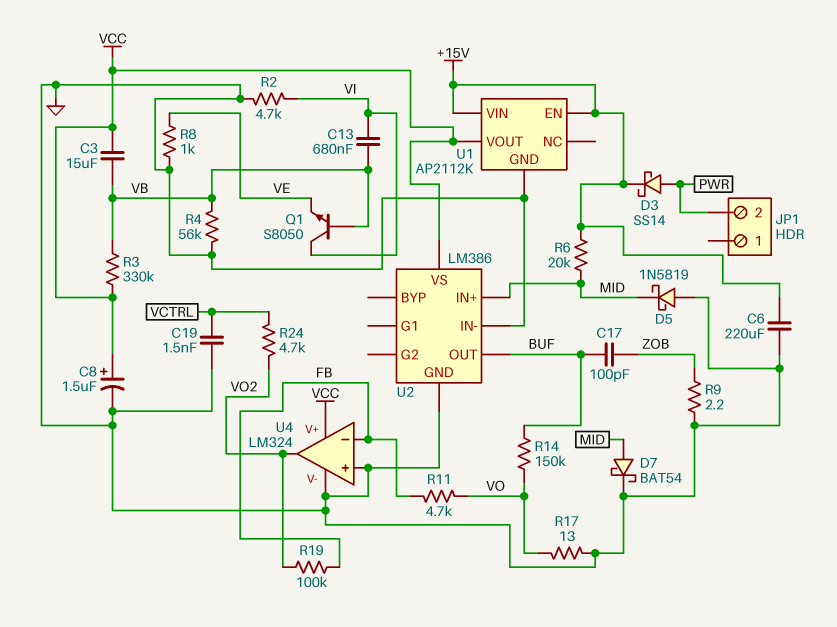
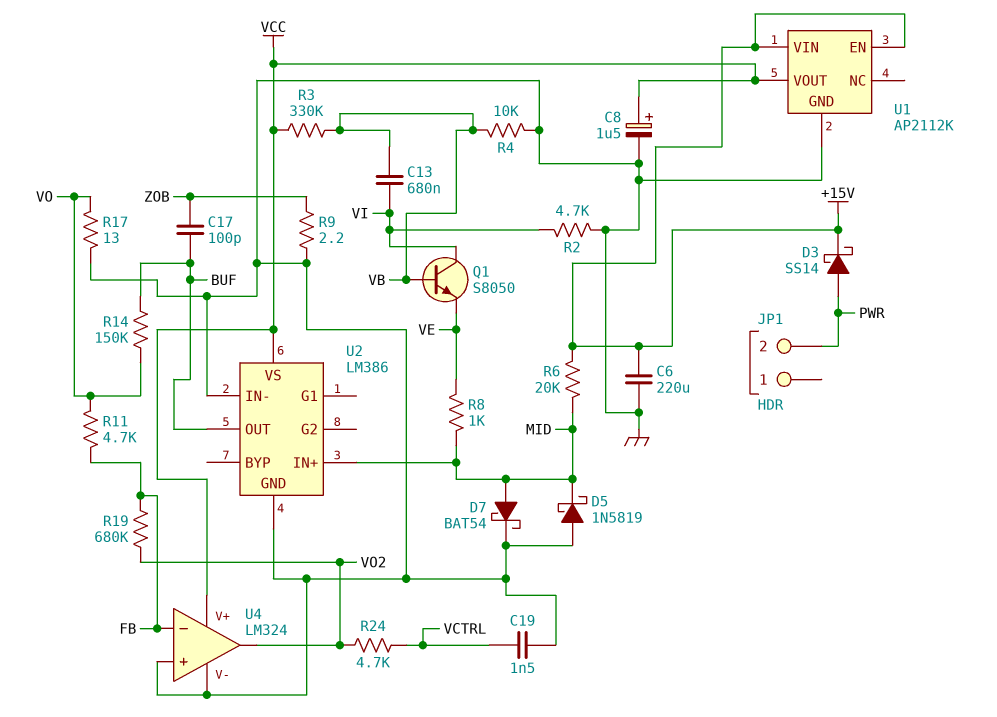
C3: 15uF (VB, VCC) -> none
R4: 56k (GND, VB) -> 10k (GND, VB)
R8: 1k (GND, VE) -> 1k (MID, VE)
R19: 100k (FB, VO2) -> 680k (FB, VO2)

